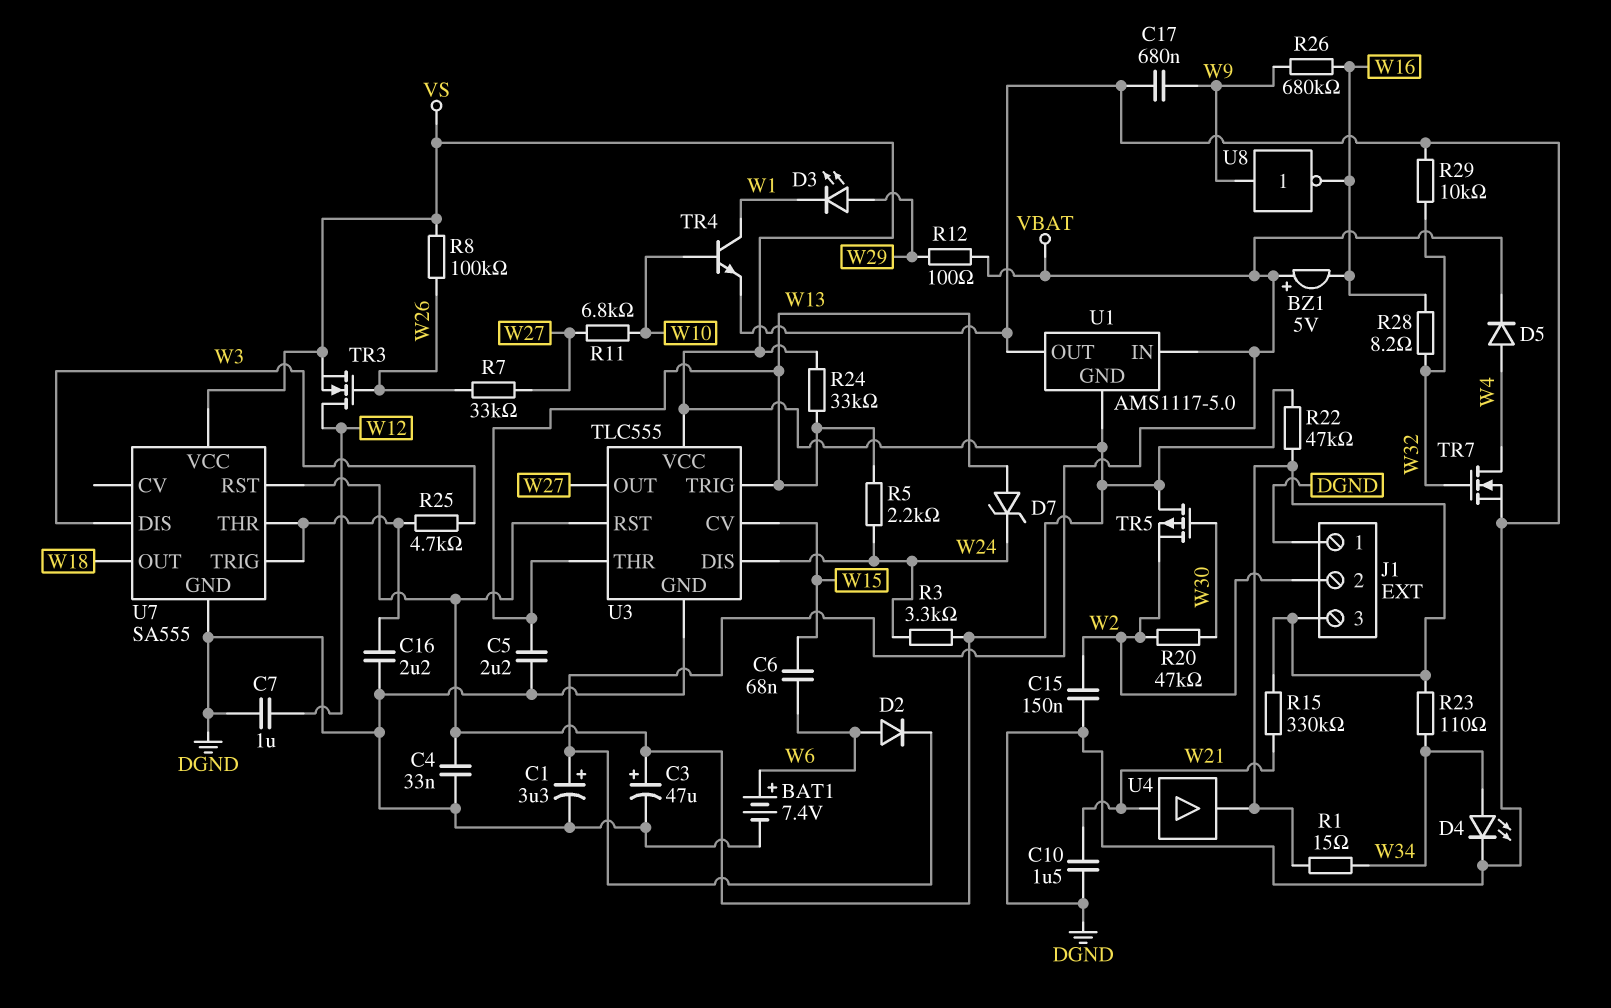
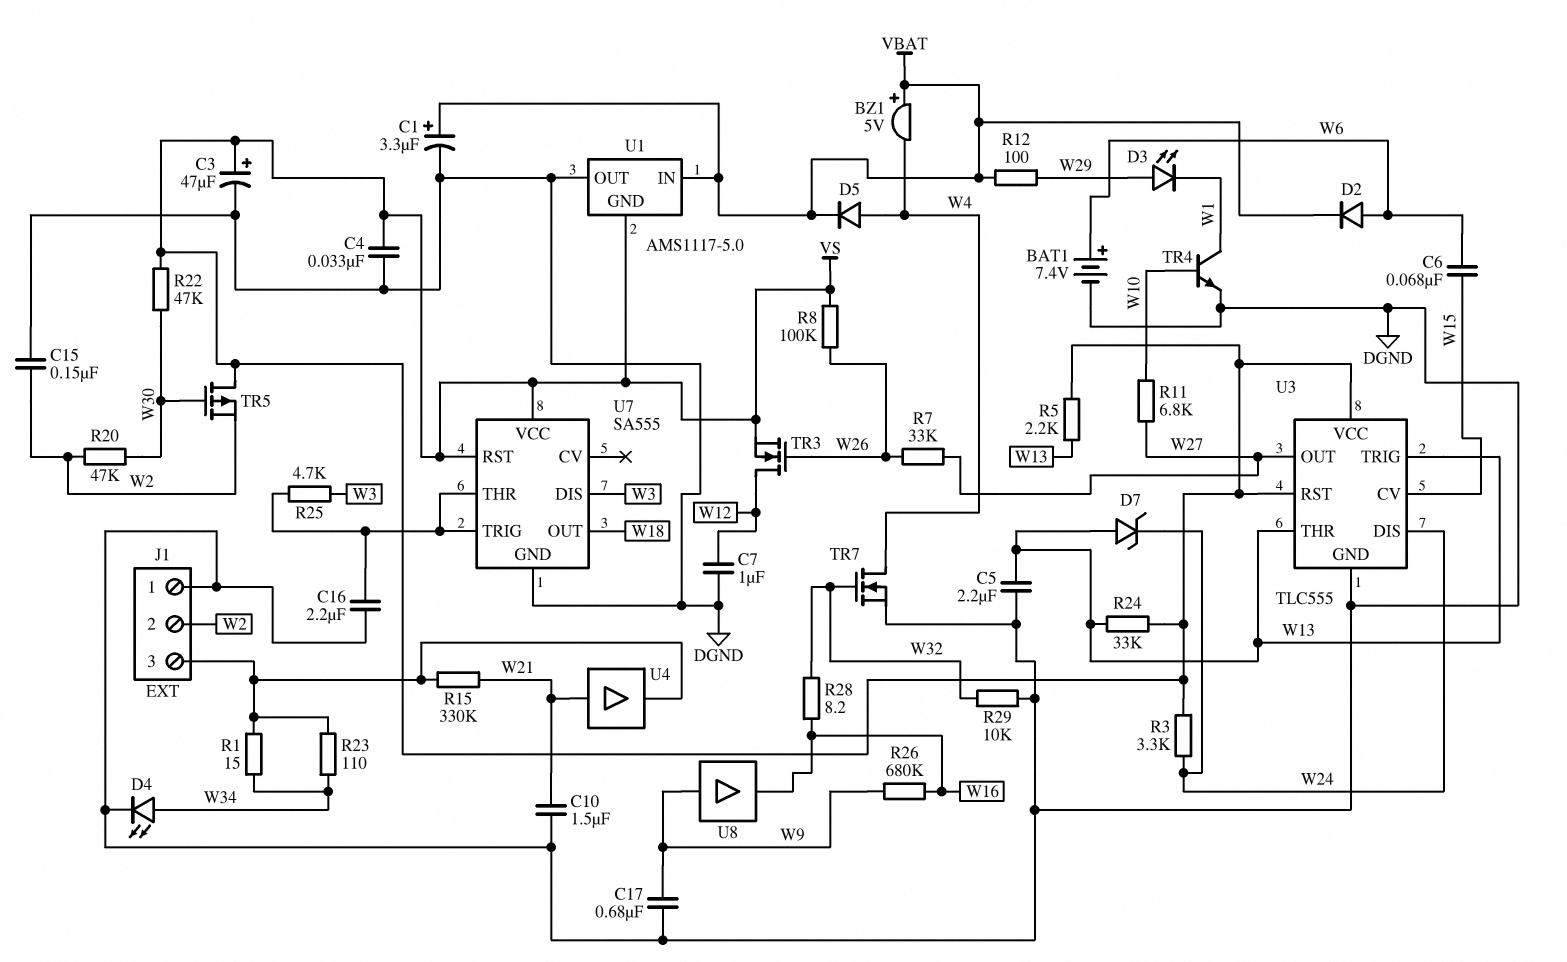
BZ1: buzzer 5V (plus VBAT, minus W16) -> buzzer 5V (plus VBAT, minus W4)
R5: 2.2k (W13, W24) -> 2.2k (VS, W13)
R22: 47k (J1/3, VS) -> 47k (VS, W30)
U8: NOT (in W9, out W16) -> buffer (in W9, out W16)

